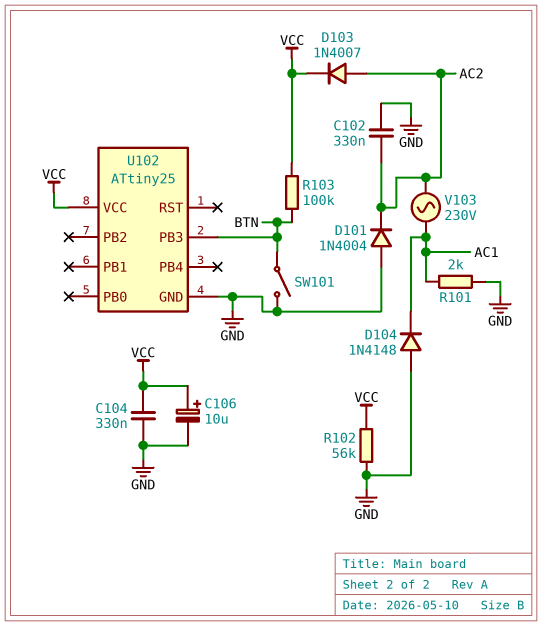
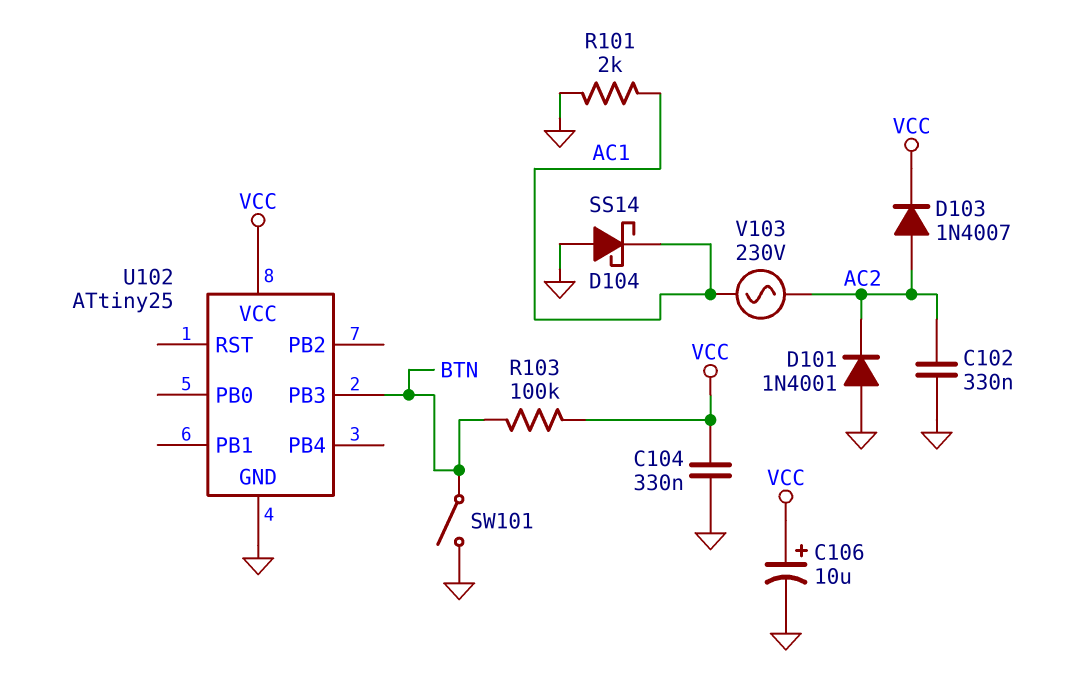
D101: diode 1N4004 (A GND, K AC2) -> diode 1N4001 (A GND, K AC2)
D104: diode 1N4148 (A GND, K AC1) -> schottky SS14 (A GND, K AC1)
R102: 56k (GND, VCC) -> none

